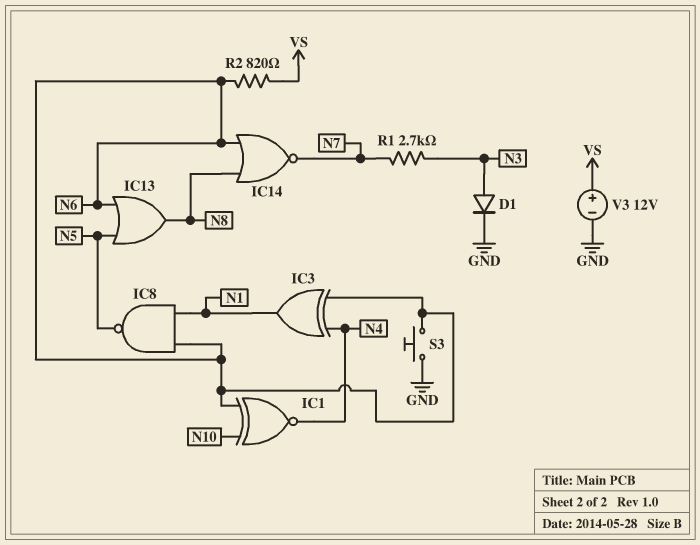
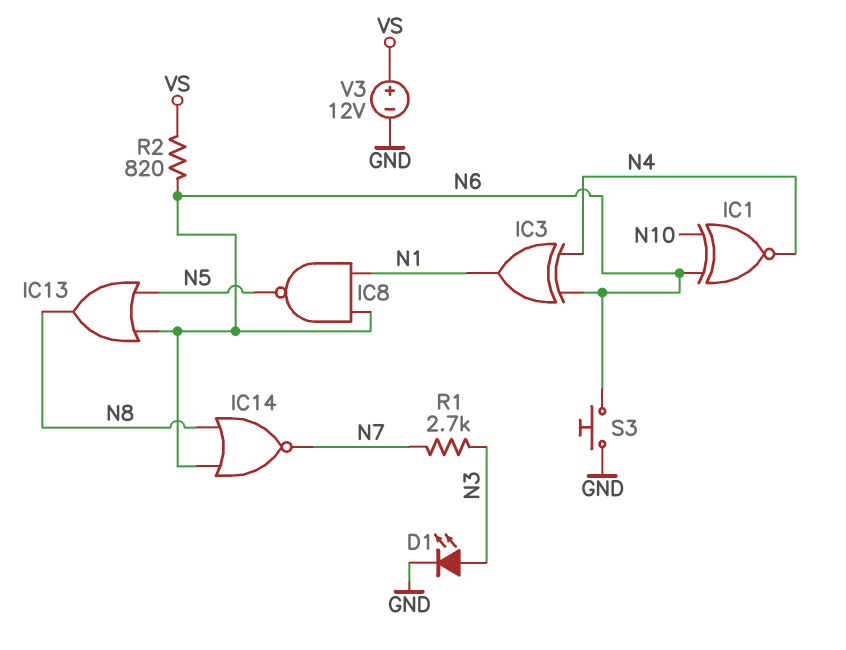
D1: diode (A N3, K GND) -> LED (A N3, K GND)

